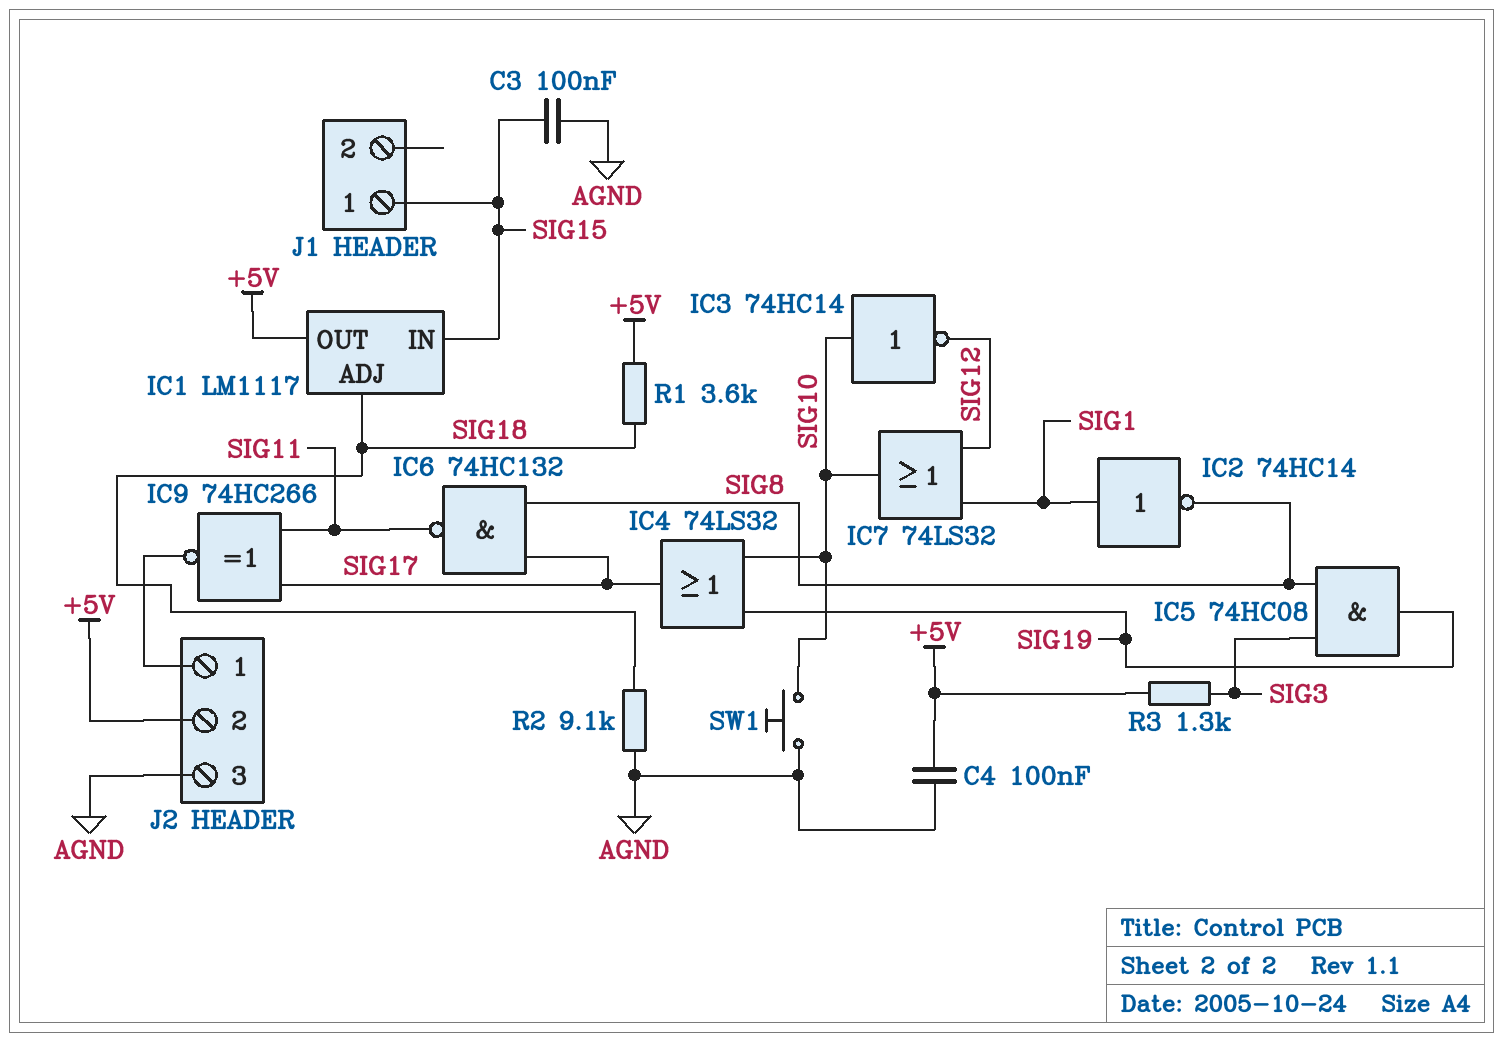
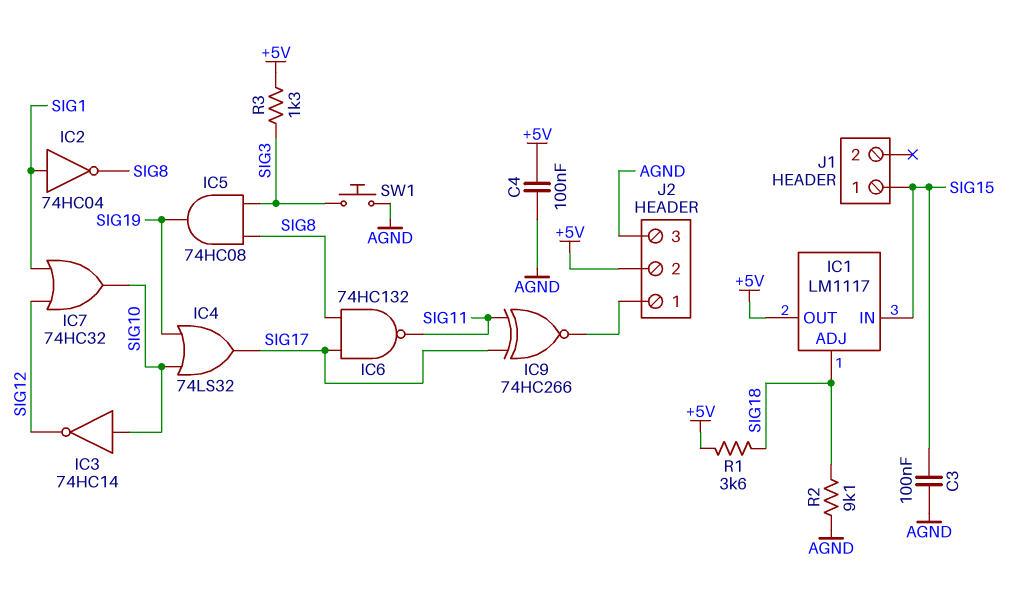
IC2: NOT 74HC14 (in SIG1, out SIG8) -> NOT 74HC04 (in SIG1, out SIG8)
IC7: OR 74LS32 (in SIG1, in SIG12, out SIG10) -> OR 74HC32 (in SIG1, in SIG12, out SIG10)
SW1: button (AGND, SIG10) -> button (AGND, SIG3)

